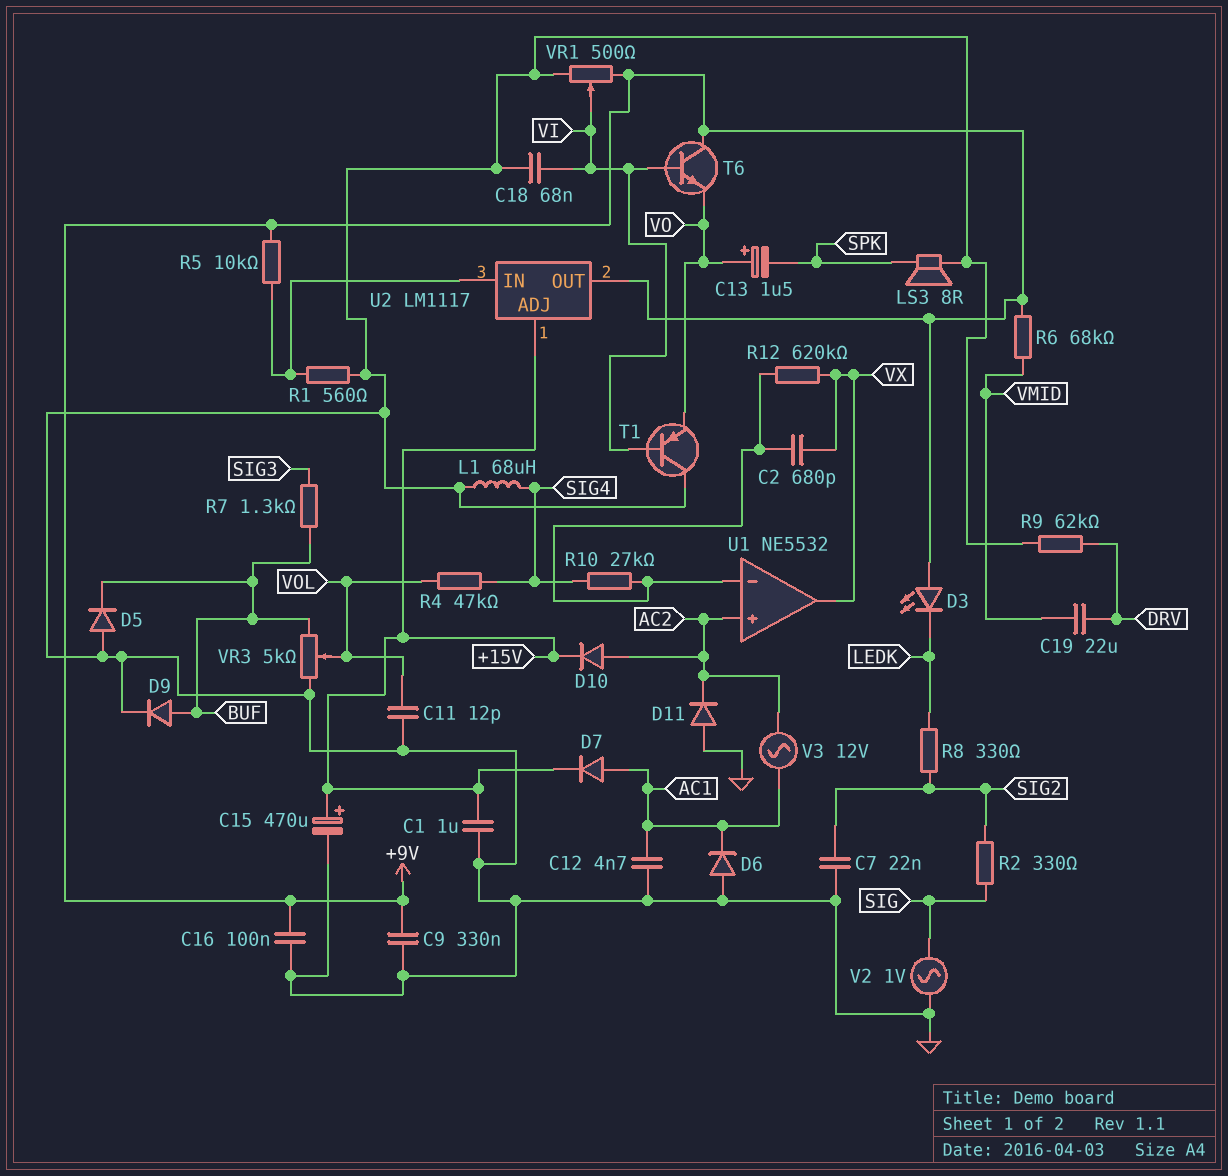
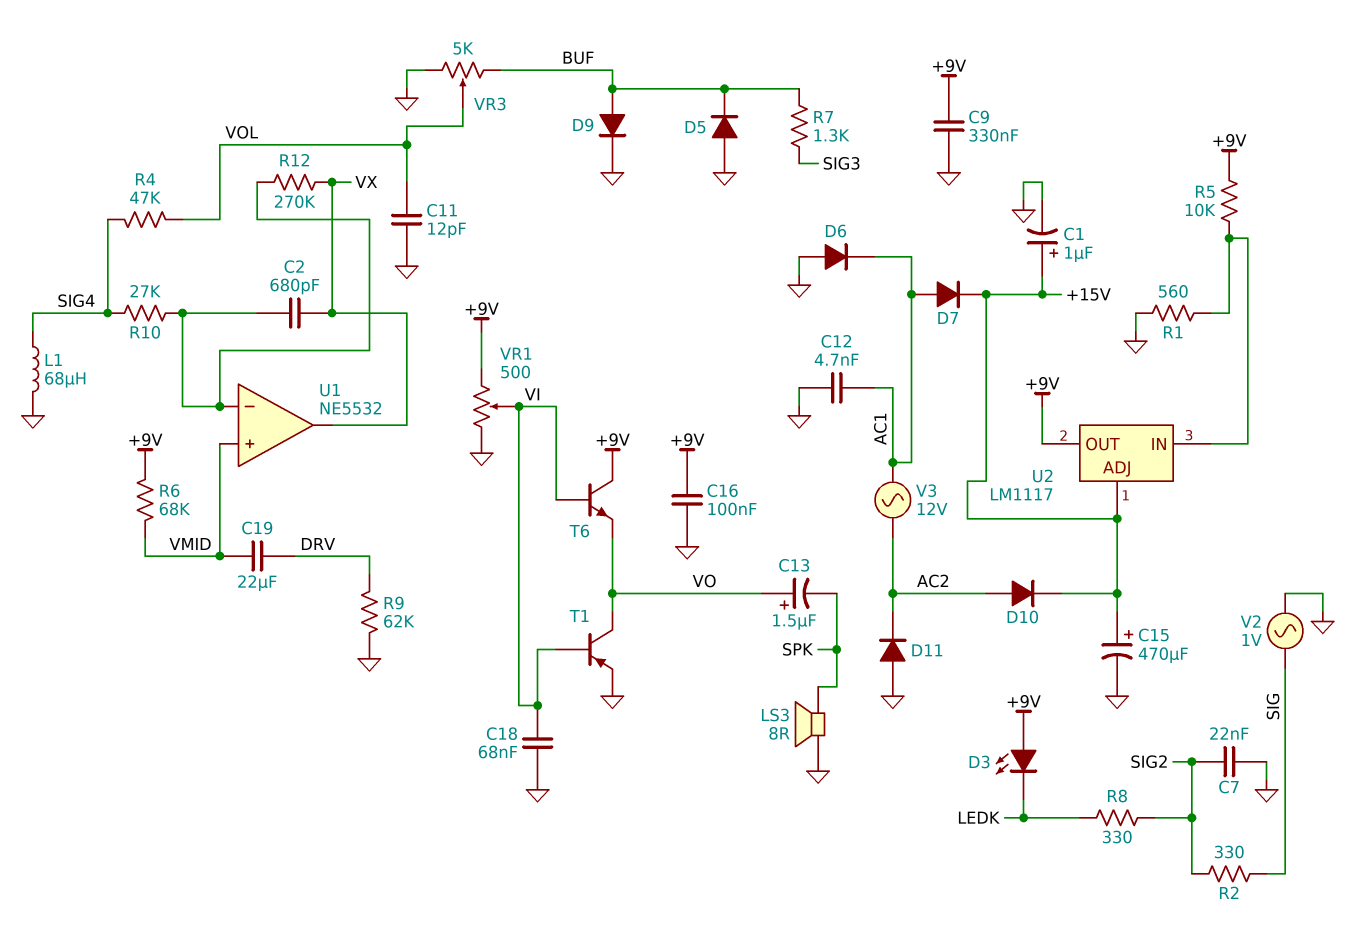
C1: 1uF (+15V, GND) -> 1uF (plus +15V, minus GND)
R12: 620k (U1/in-, VX) -> 270k (U1/in-, VX)
T1: PNP (B VI, C GND, E VO) -> PNP (B VI, C VO, E GND)
U1 pin in+: AC2 -> VMID

